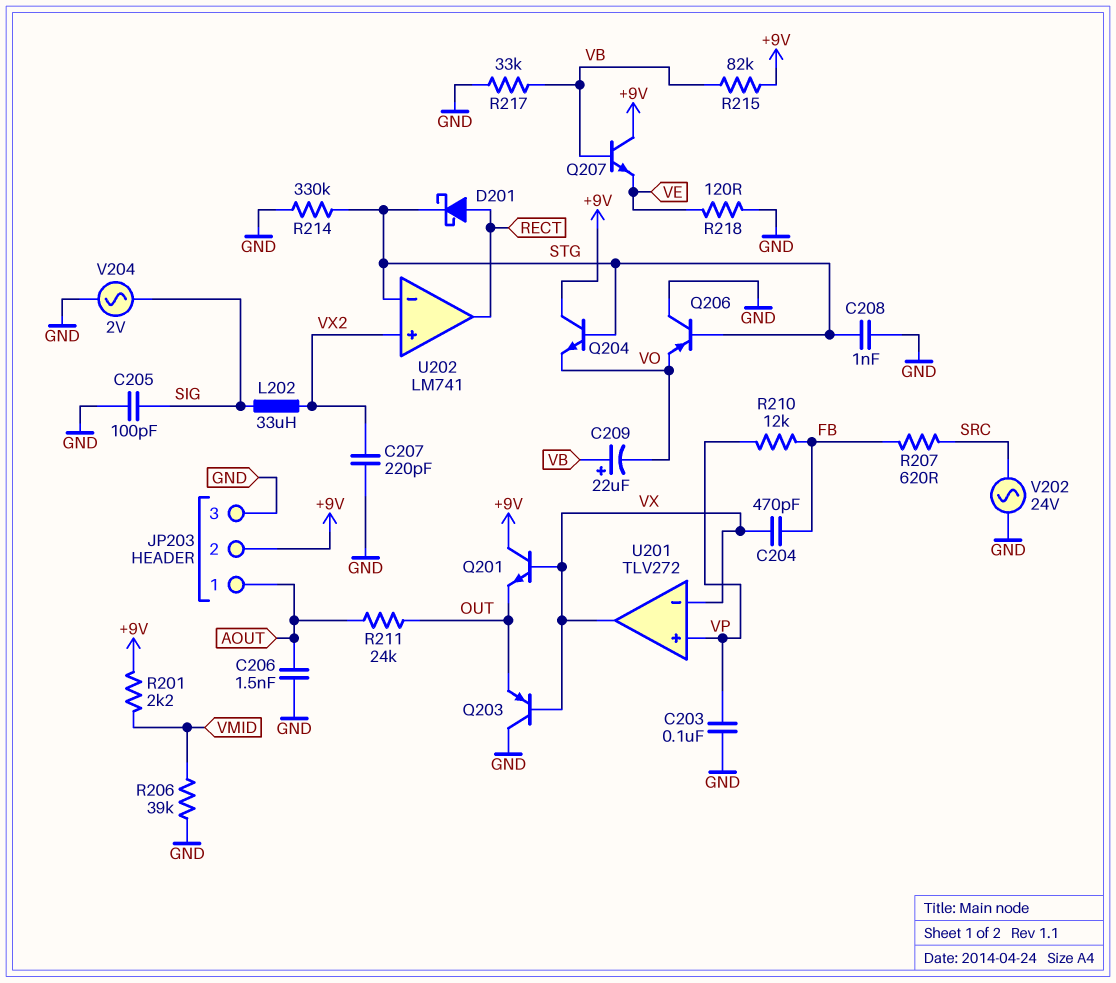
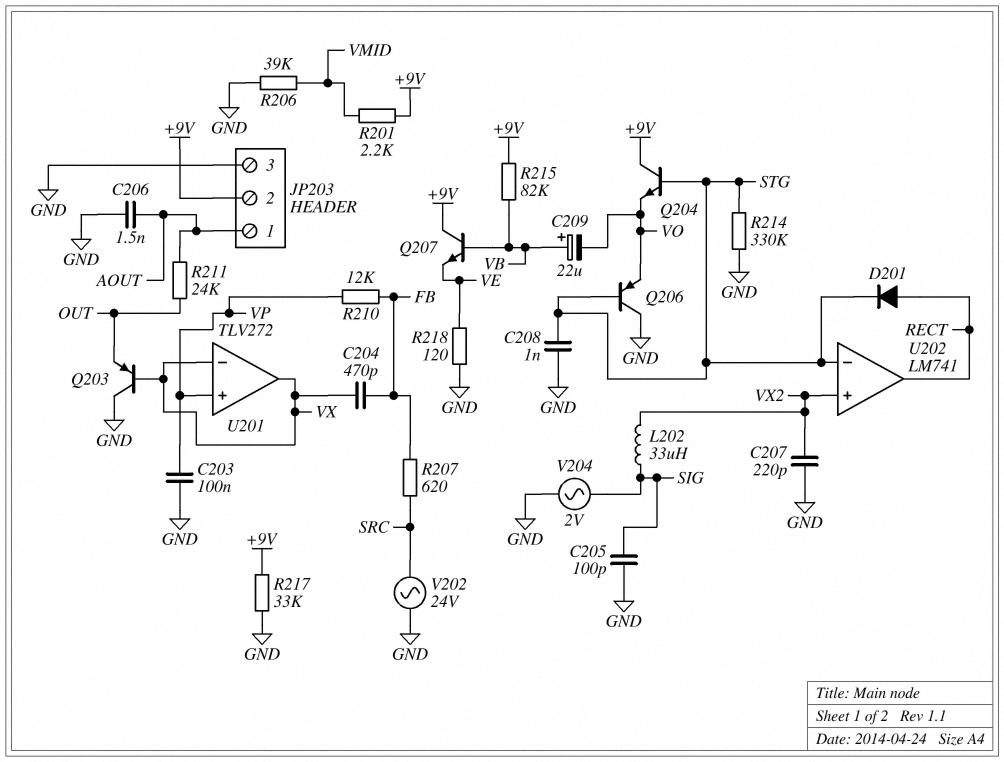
D201: schottky (A RECT, K STG) -> diode (A RECT, K STG)
Q201: NPN (B VX, C +9V, E OUT) -> none
R217: 33k (GND, VB) -> 33k (+9V, GND)

